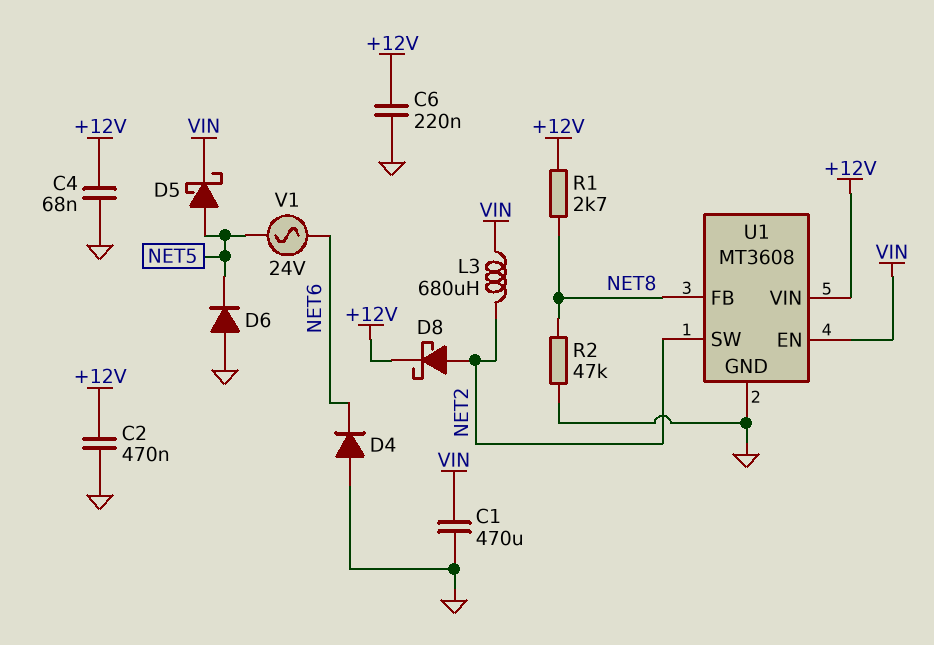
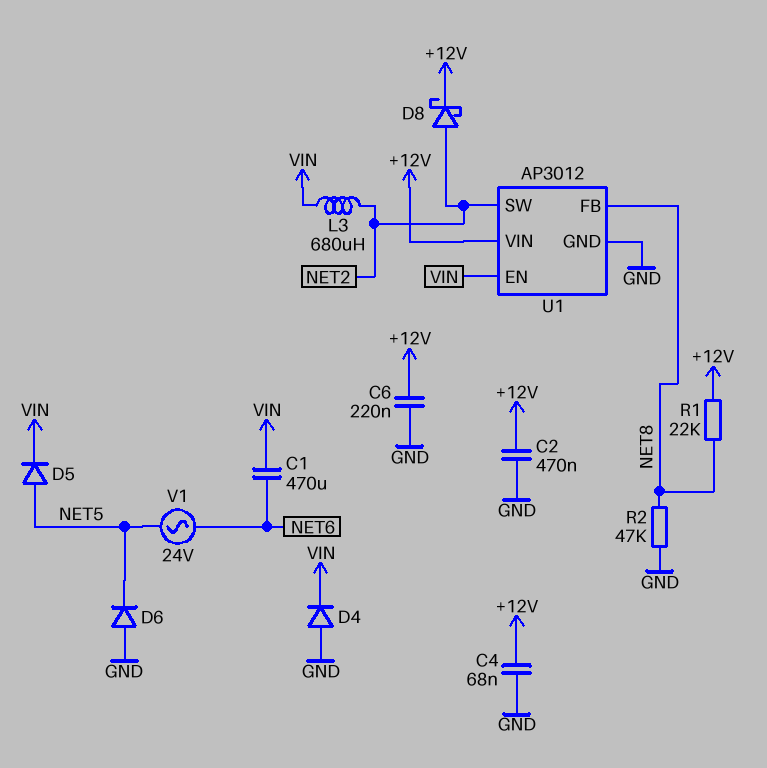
C1: 470uF (GND, VIN) -> 470uF (NET6, VIN)
D4: diode (A GND, K NET6) -> diode (A GND, K VIN)
D5: schottky (A NET5, K VIN) -> diode (A NET5, K VIN)
R1: 2.7k (+12V, NET8) -> 22k (+12V, NET8)
U1: MT3608 -> AP3012

